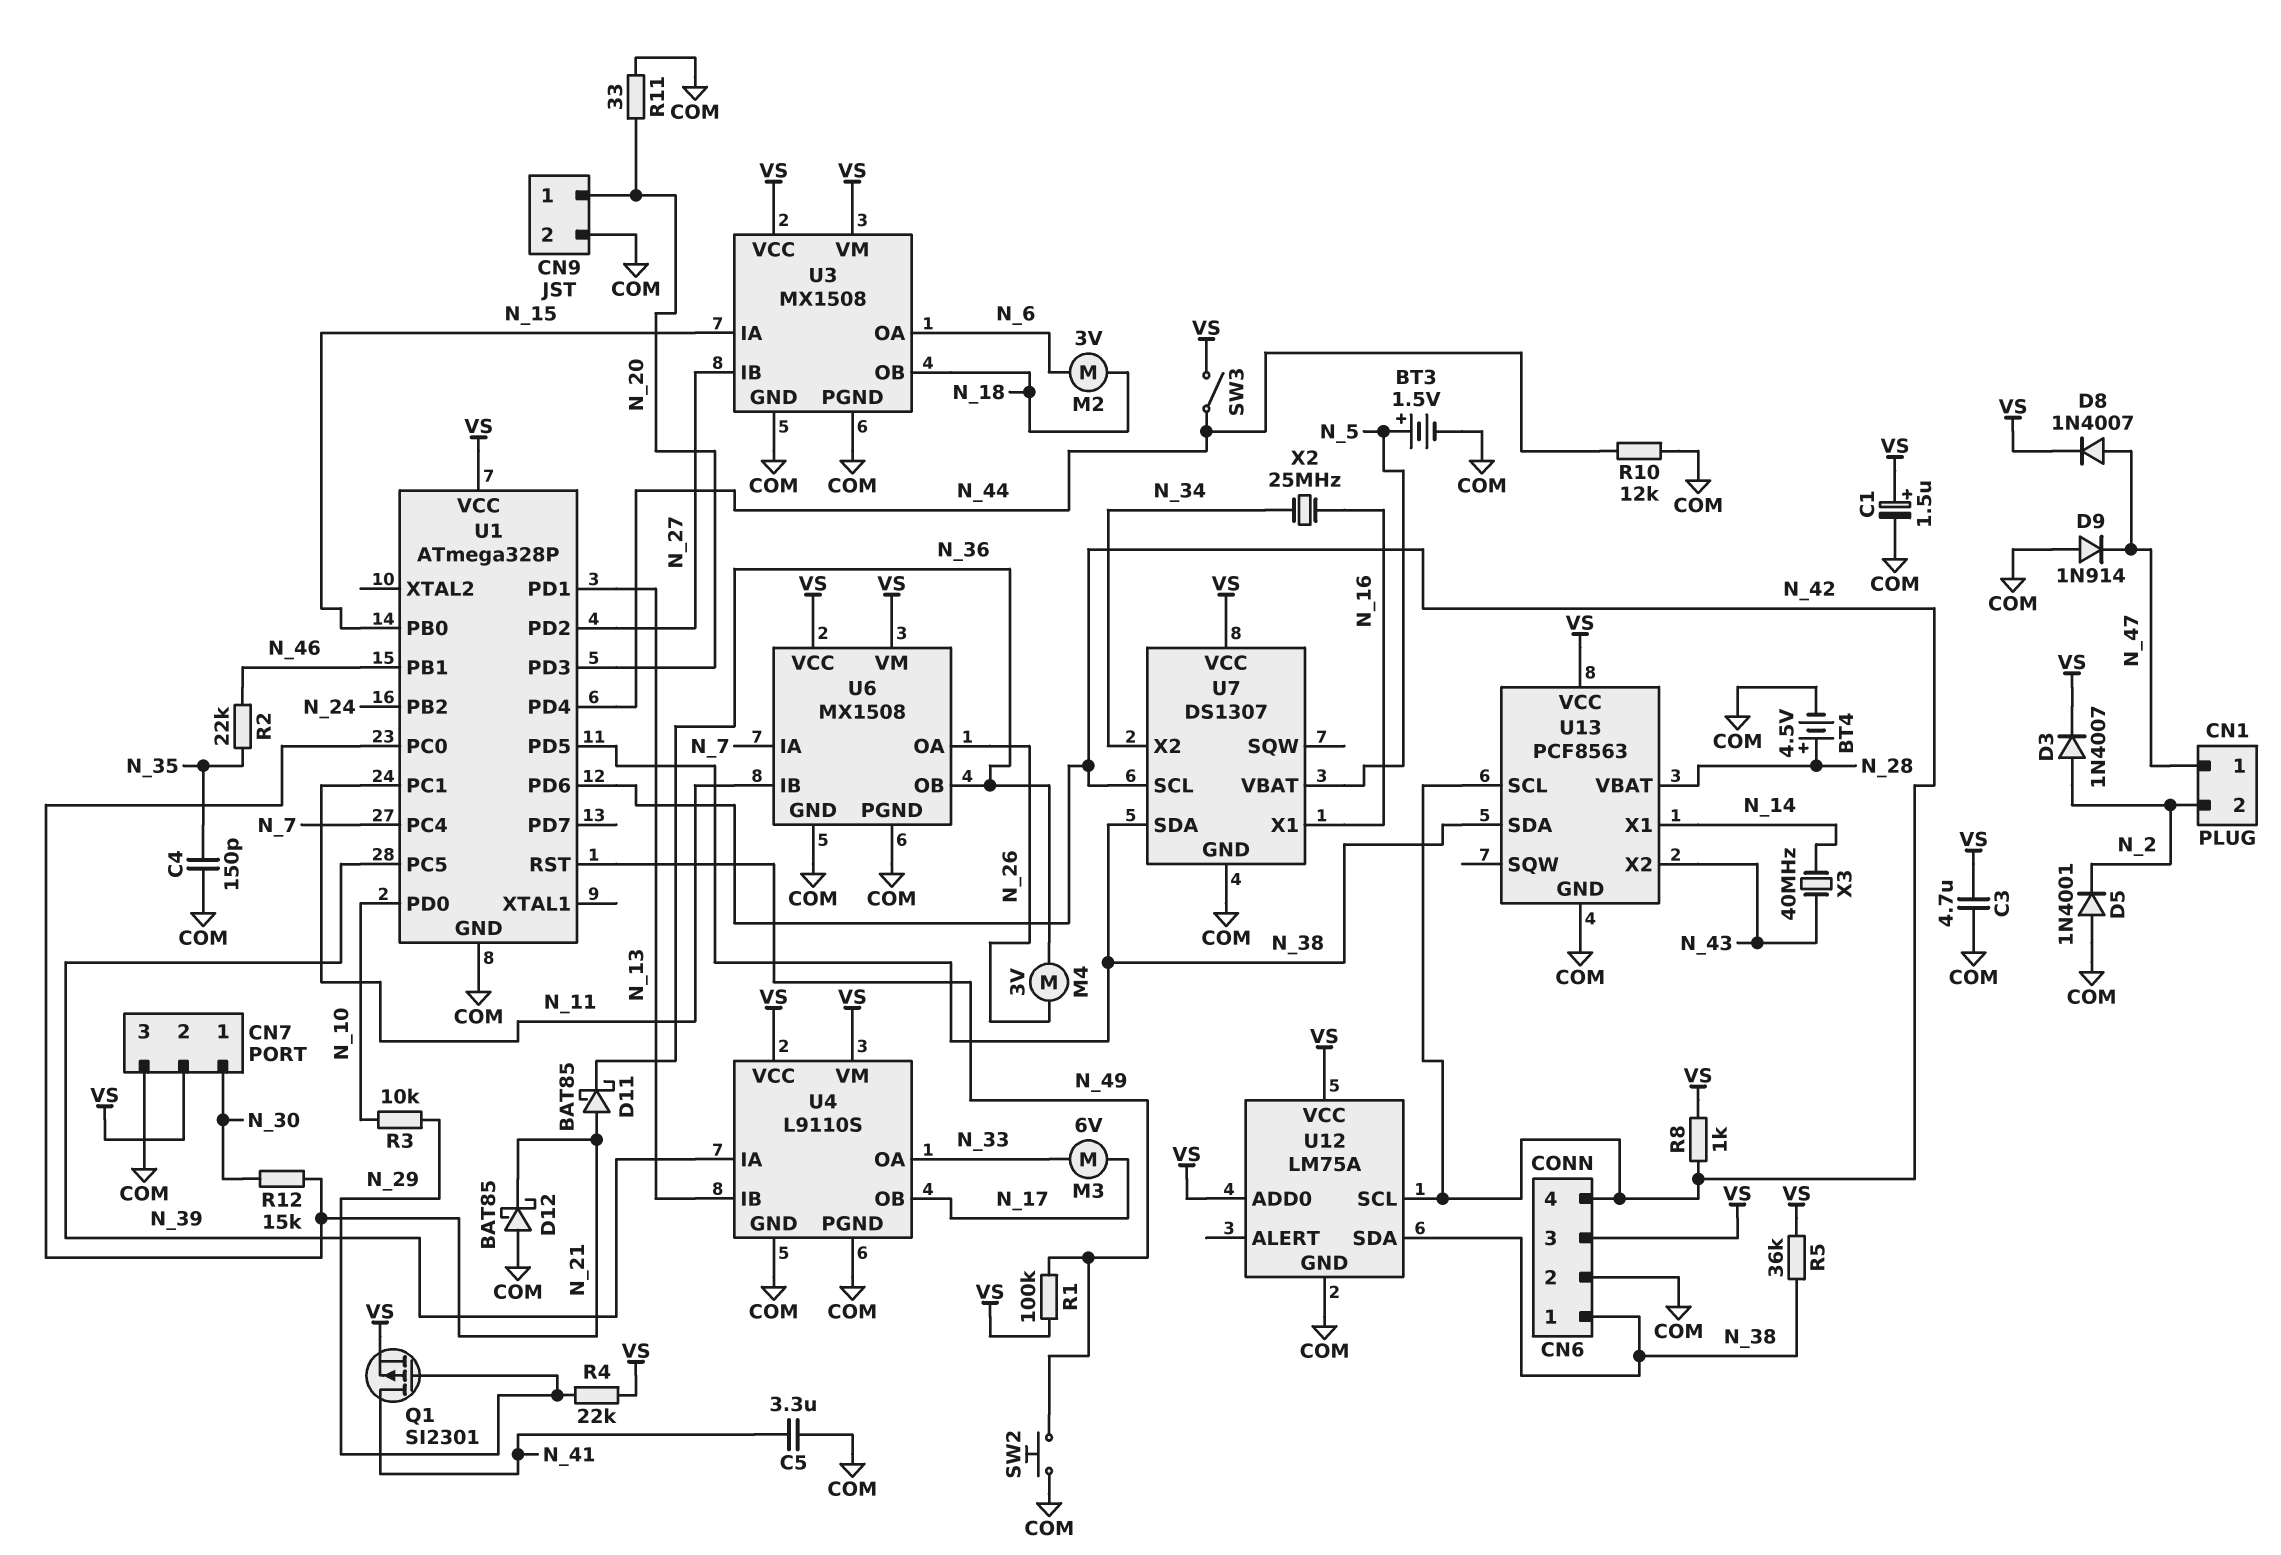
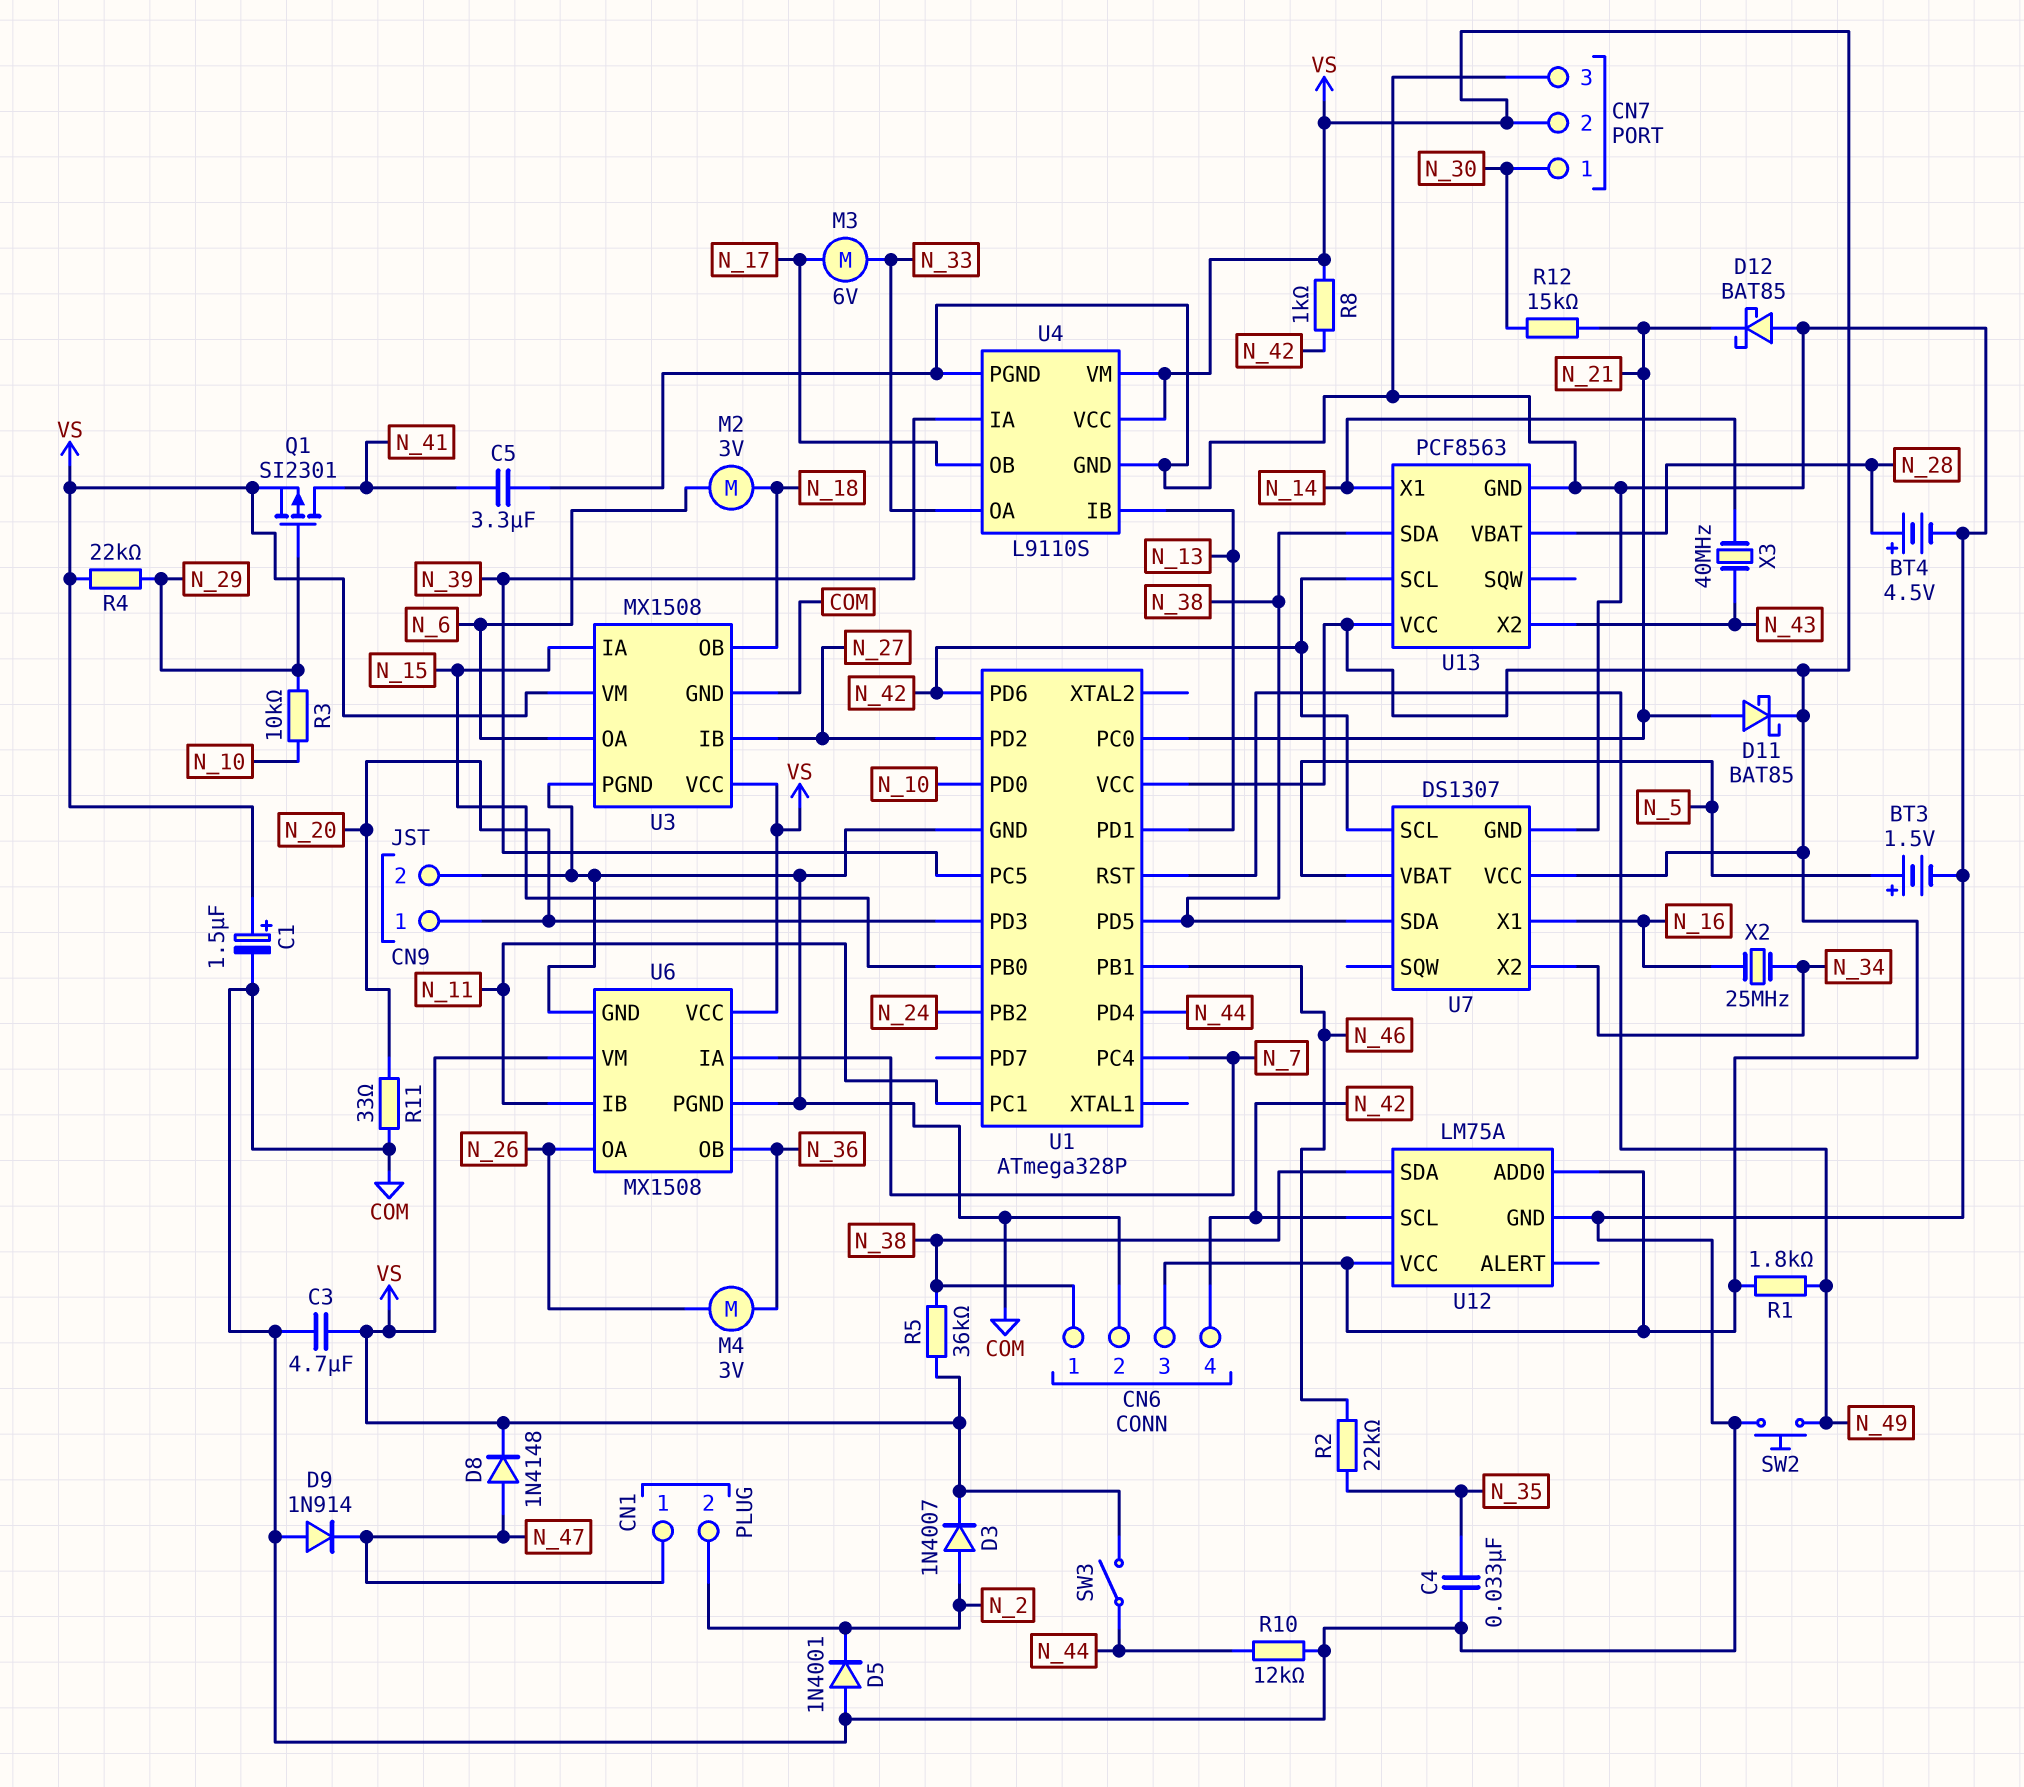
C4: 150pF (COM, N_35) -> 33nF (COM, N_35)
D8: diode 1N4007 (A N_47, K VS) -> diode 1N4148 (A N_47, K VS)
D11: schottky BAT85 (A N_21, K N_36) -> schottky BAT85 (A N_21, K VS)
R1: 100k (N_49, VS) -> 1.8k (N_49, VS)

